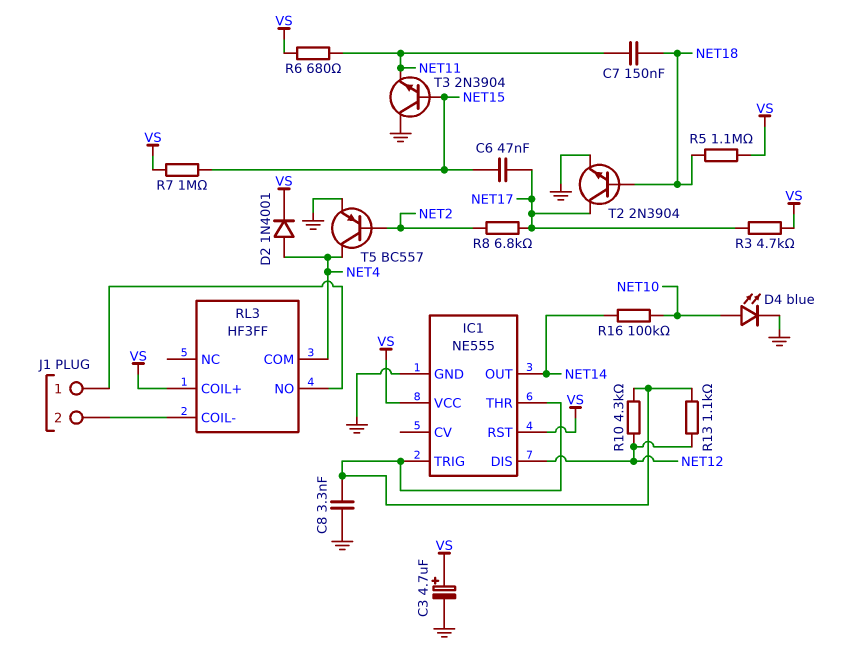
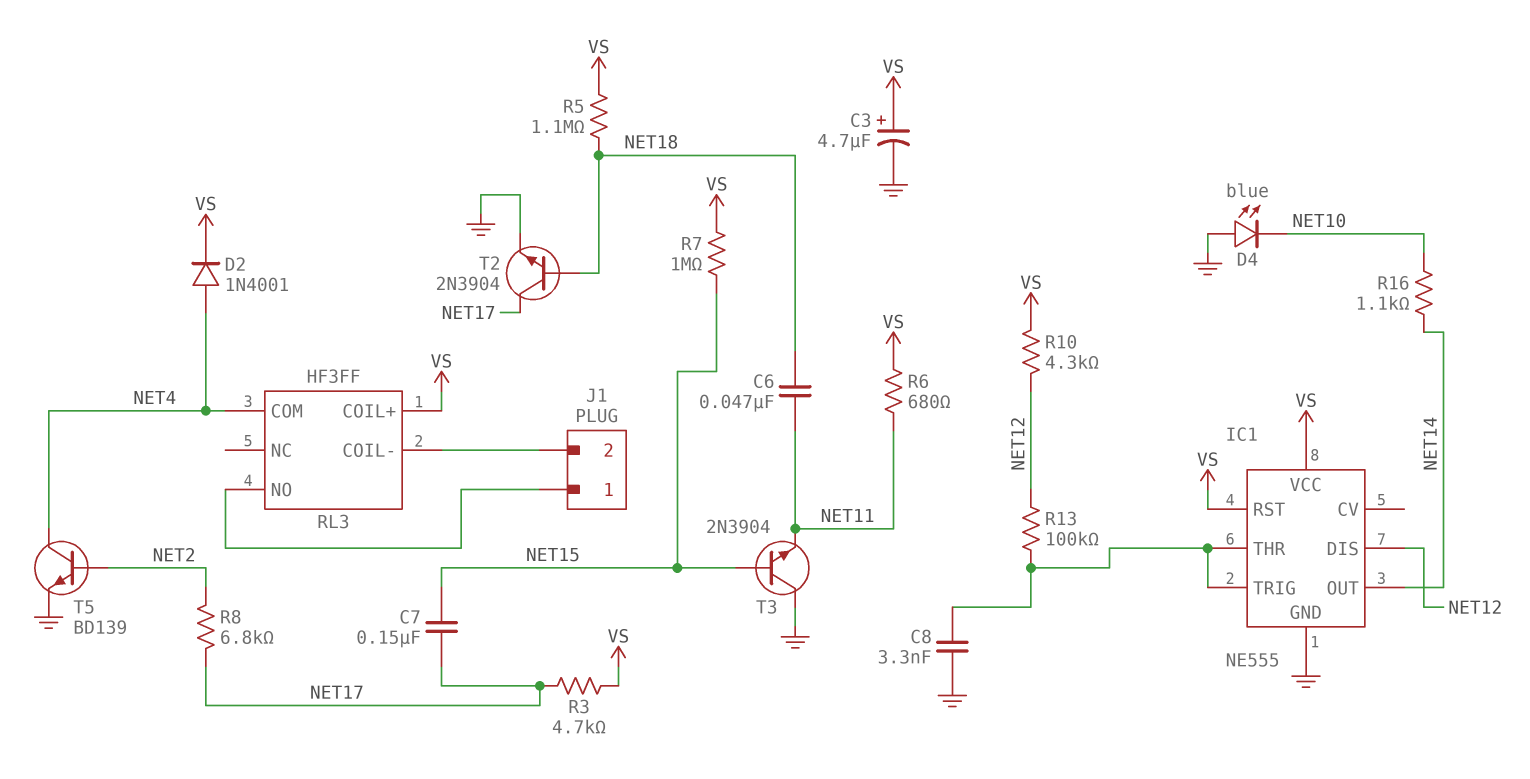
C6: 47nF (NET15, NET17) -> 47nF (NET11, NET18)
C7: 150nF (NET11, NET18) -> 150nF (NET15, NET17)
D4: LED blue (A NET10, K GND) -> LED blue (A GND, K NET10)
R10: 4.3k (IC1/THR, NET12) -> 4.3k (NET12, VS)
R13: 1.1k (IC1/THR, NET12) -> 100k (IC1/THR, NET12)
R16: 100k (NET10, NET14) -> 1.1k (NET10, NET14)
T5: PNP BC557 (B NET2, C NET4, E GND) -> NPN BD139 (B NET2, C NET4, E GND)

